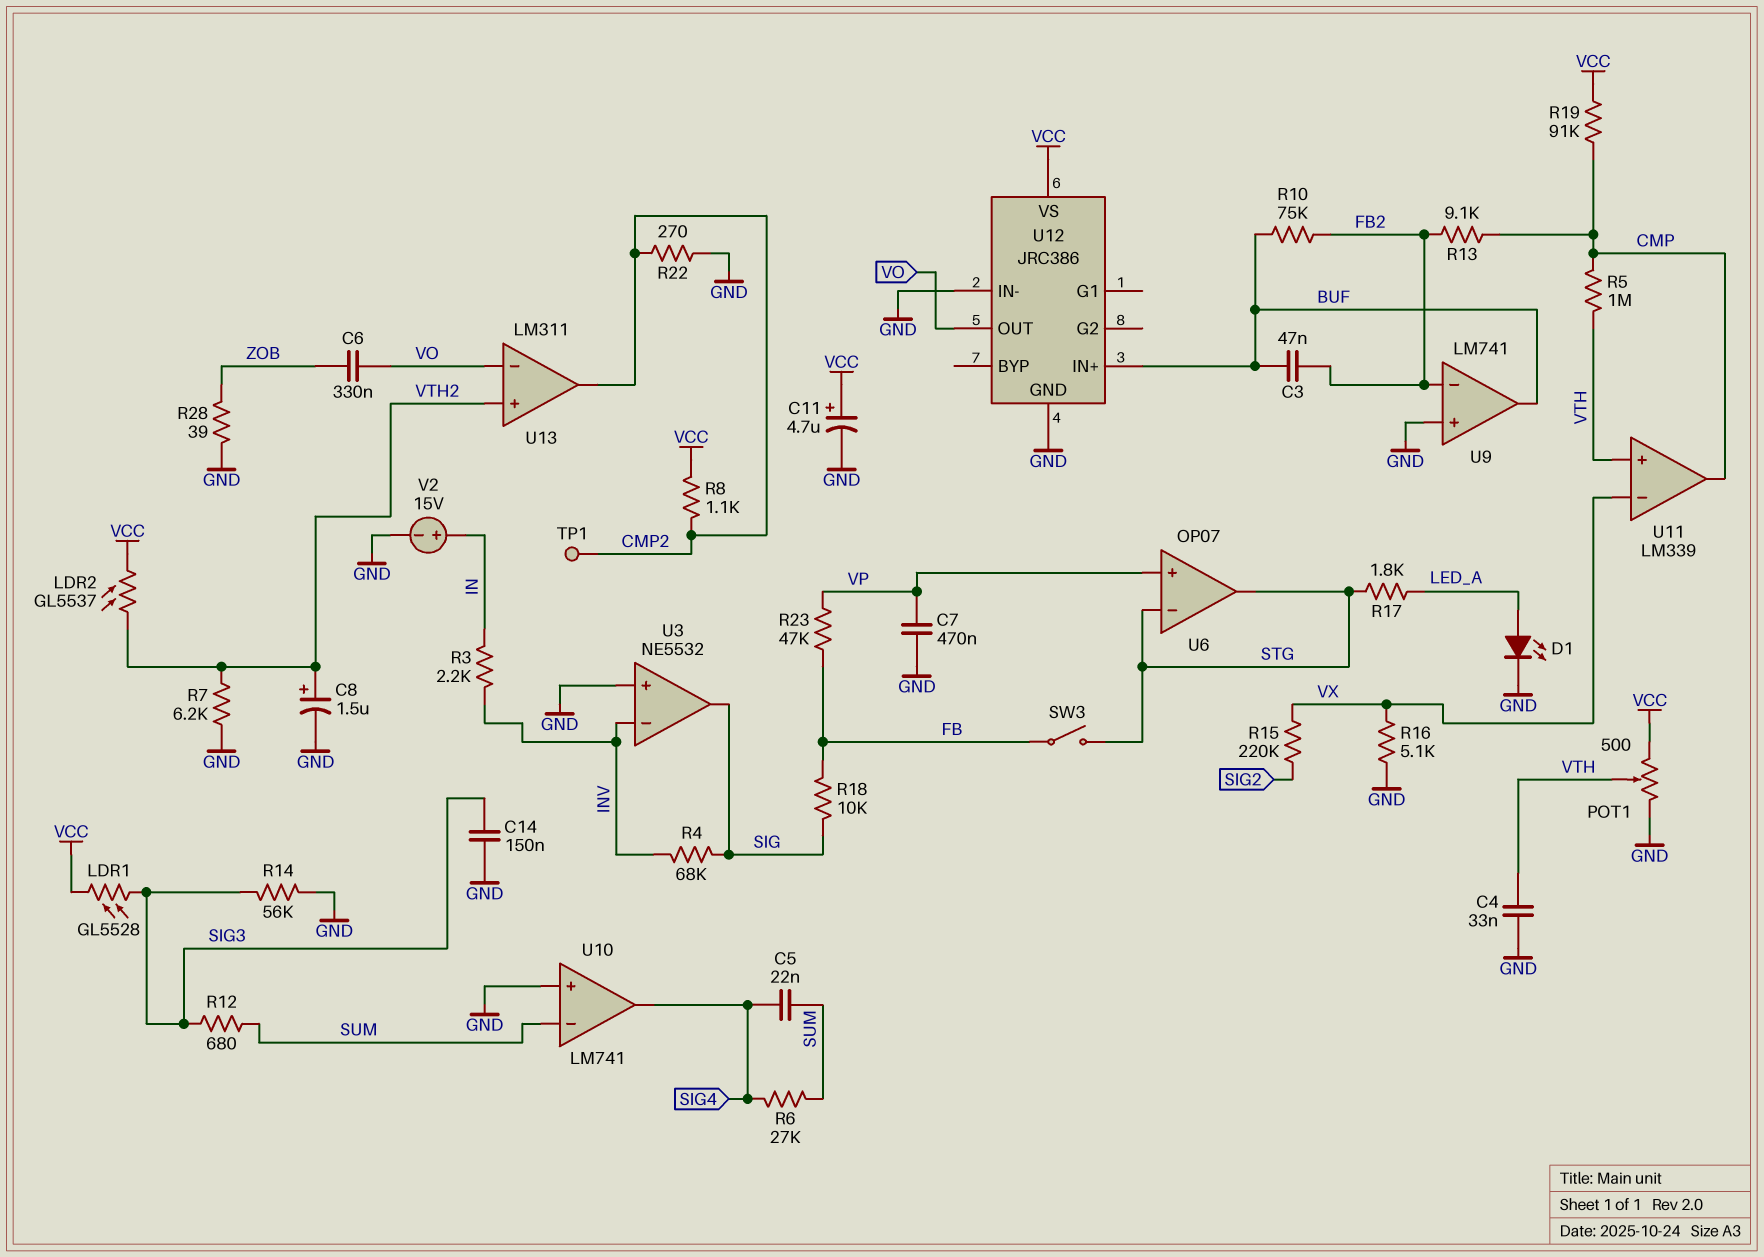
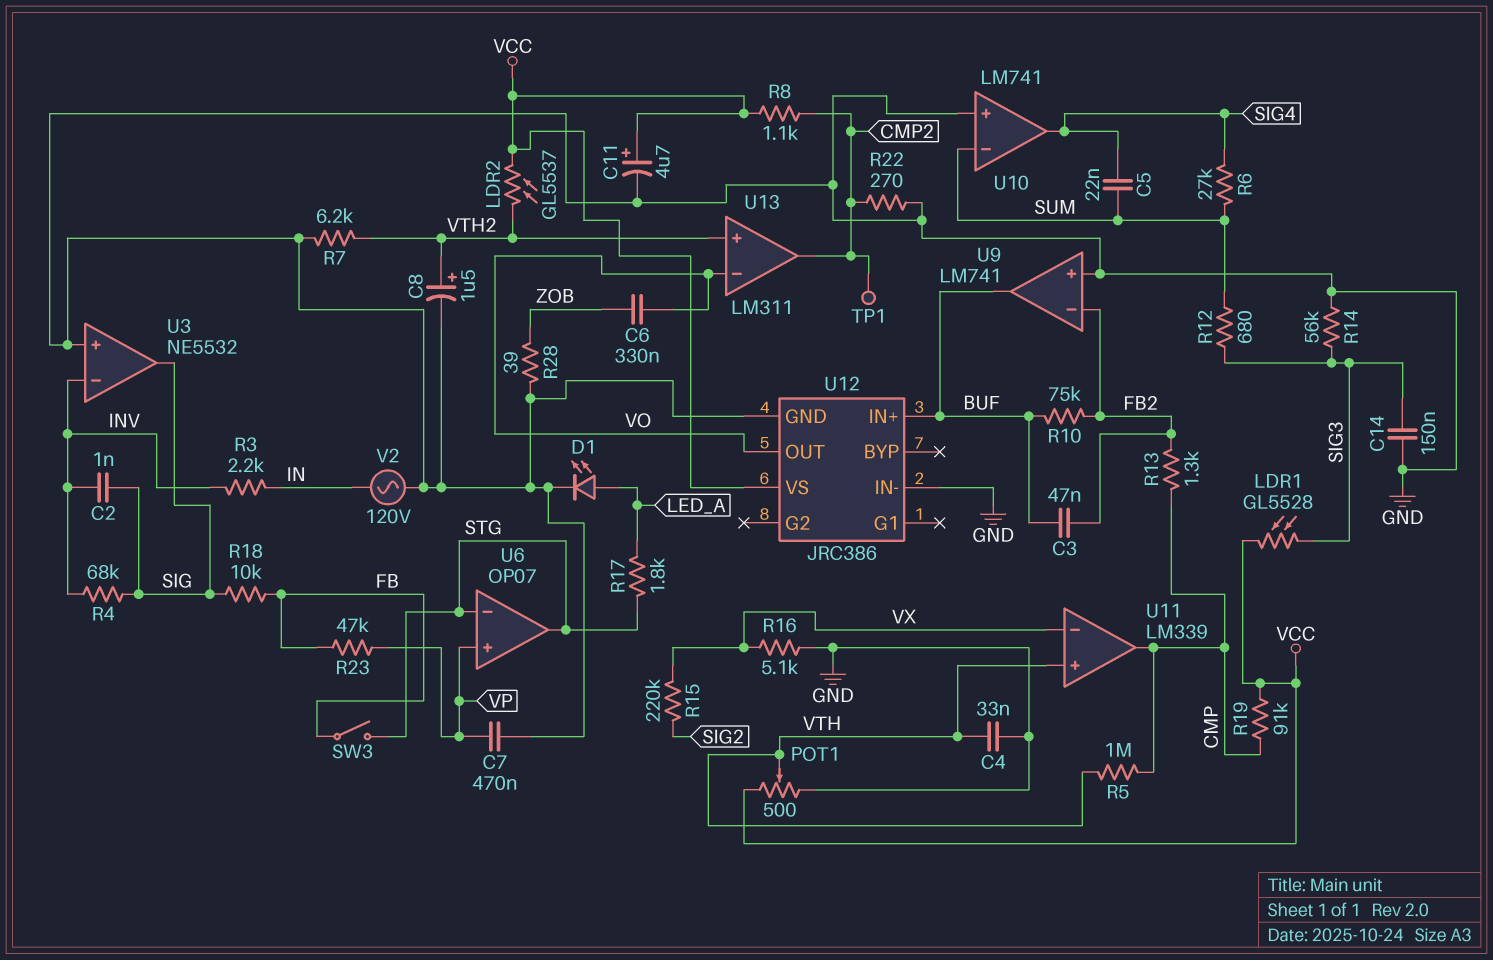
C2: none -> 1nF (INV, SIG)
R13: 9.1k (CMP, FB2) -> 1.3k (CMP, FB2)
V2: 15V (plus IN, minus GND) -> AC 120V (GND, IN)

